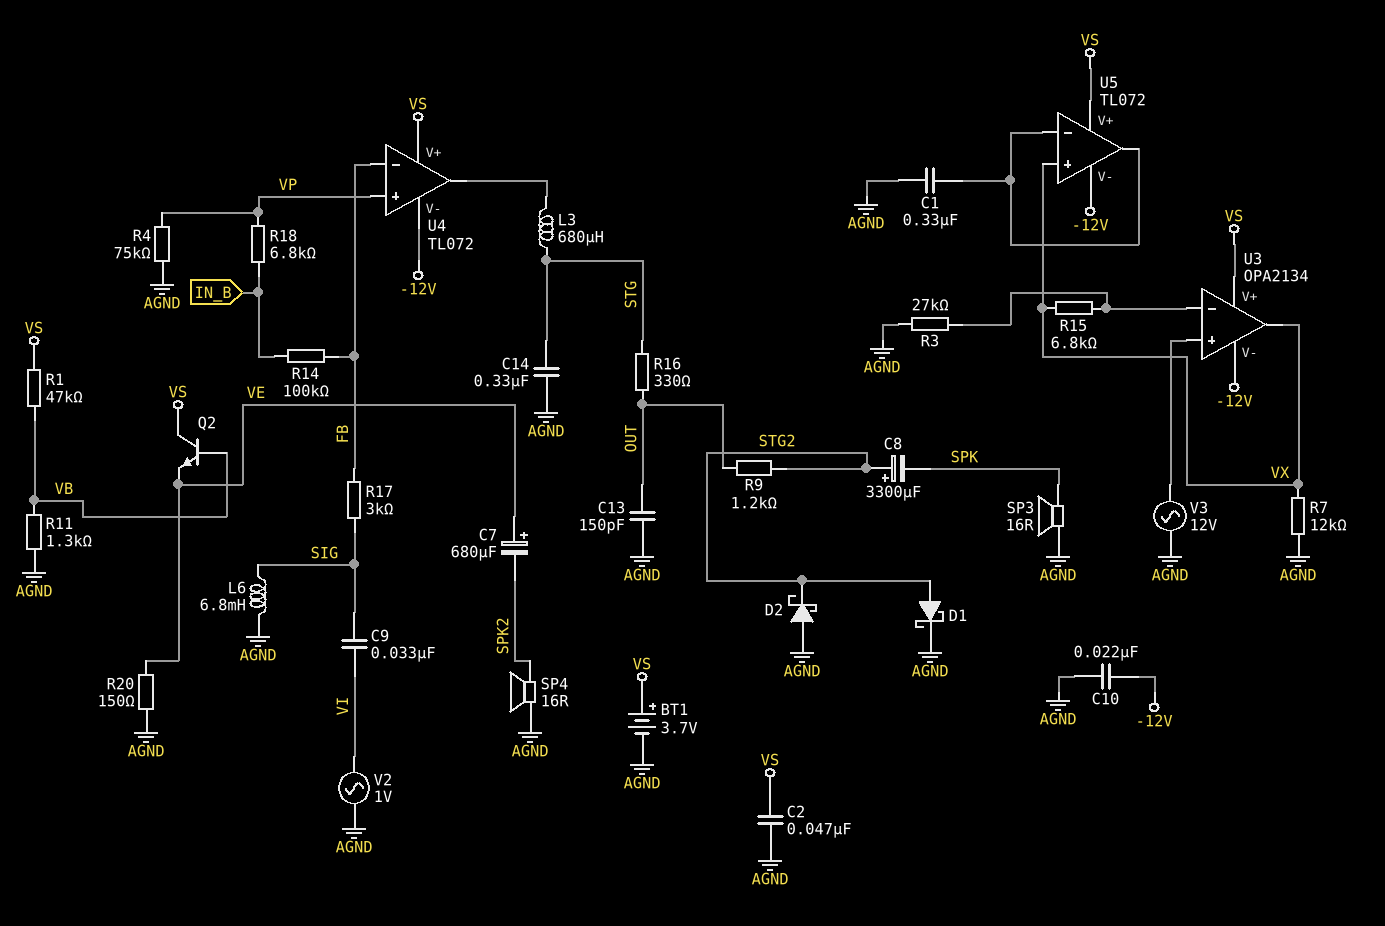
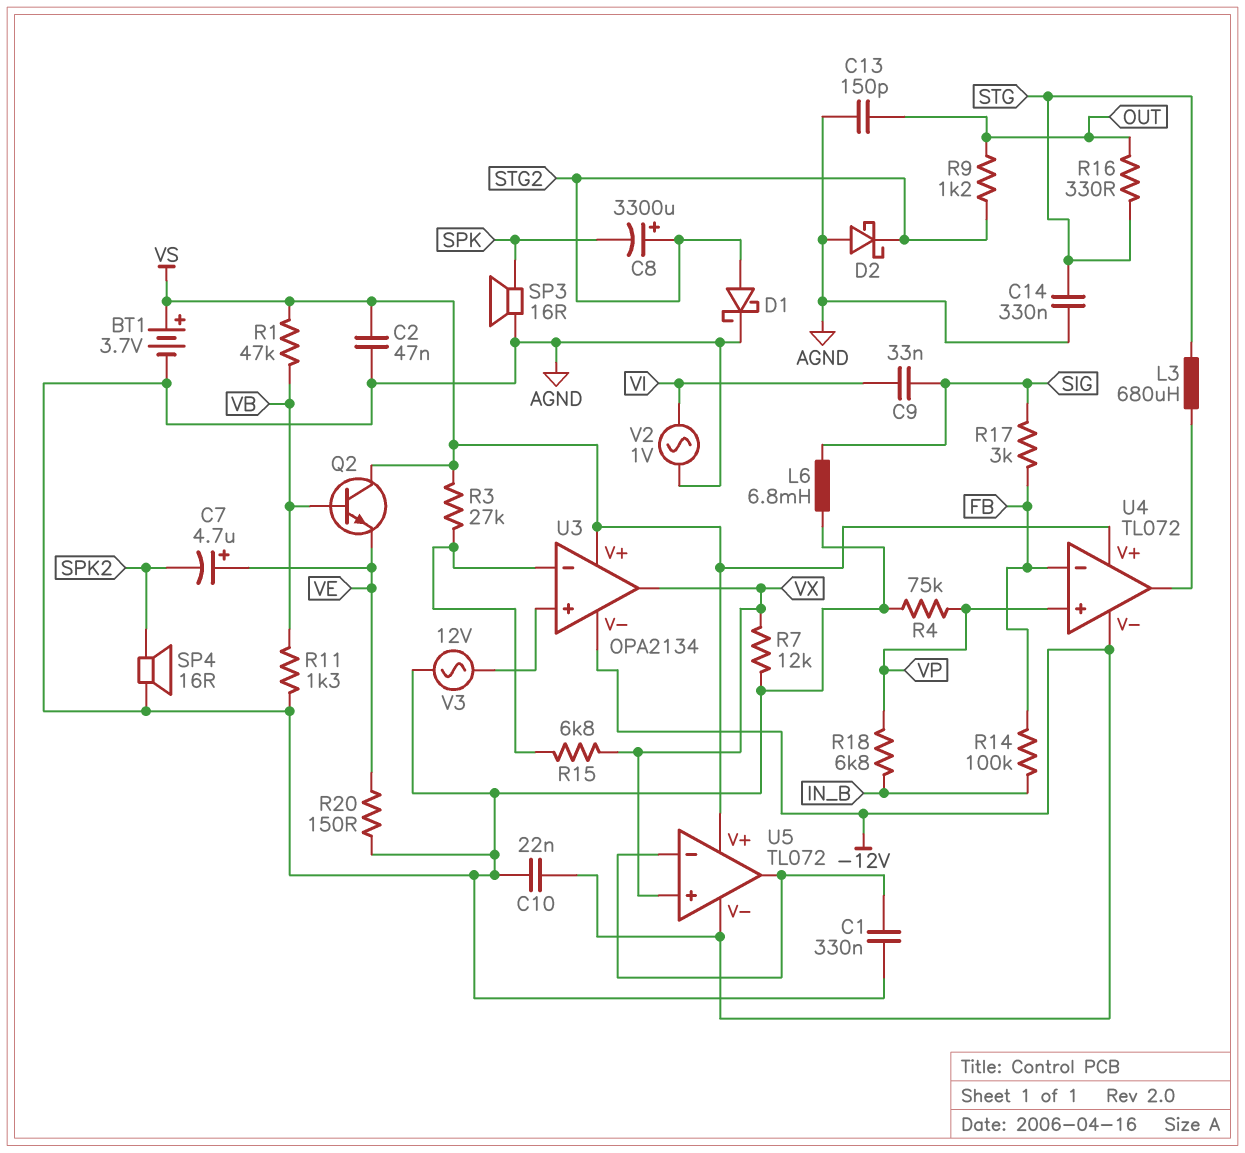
C7: 680uF (plus VE, minus SPK2) -> 4.7uF (plus VE, minus SPK2)
R3: 27k (AGND, U3/in-) -> 27k (U3/in-, VS)

